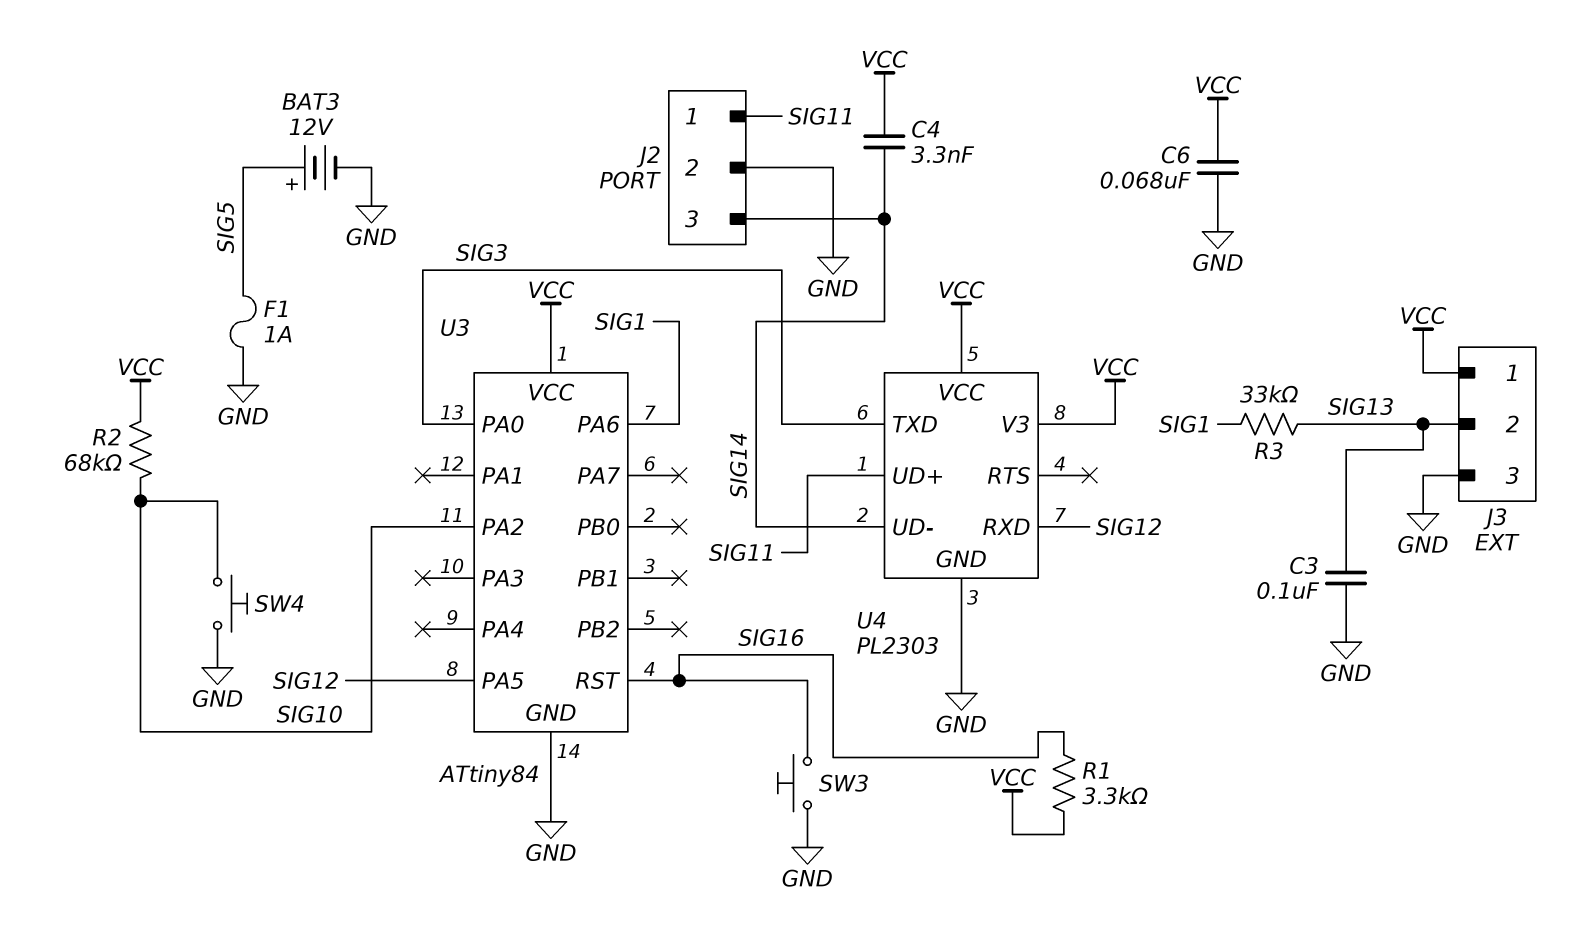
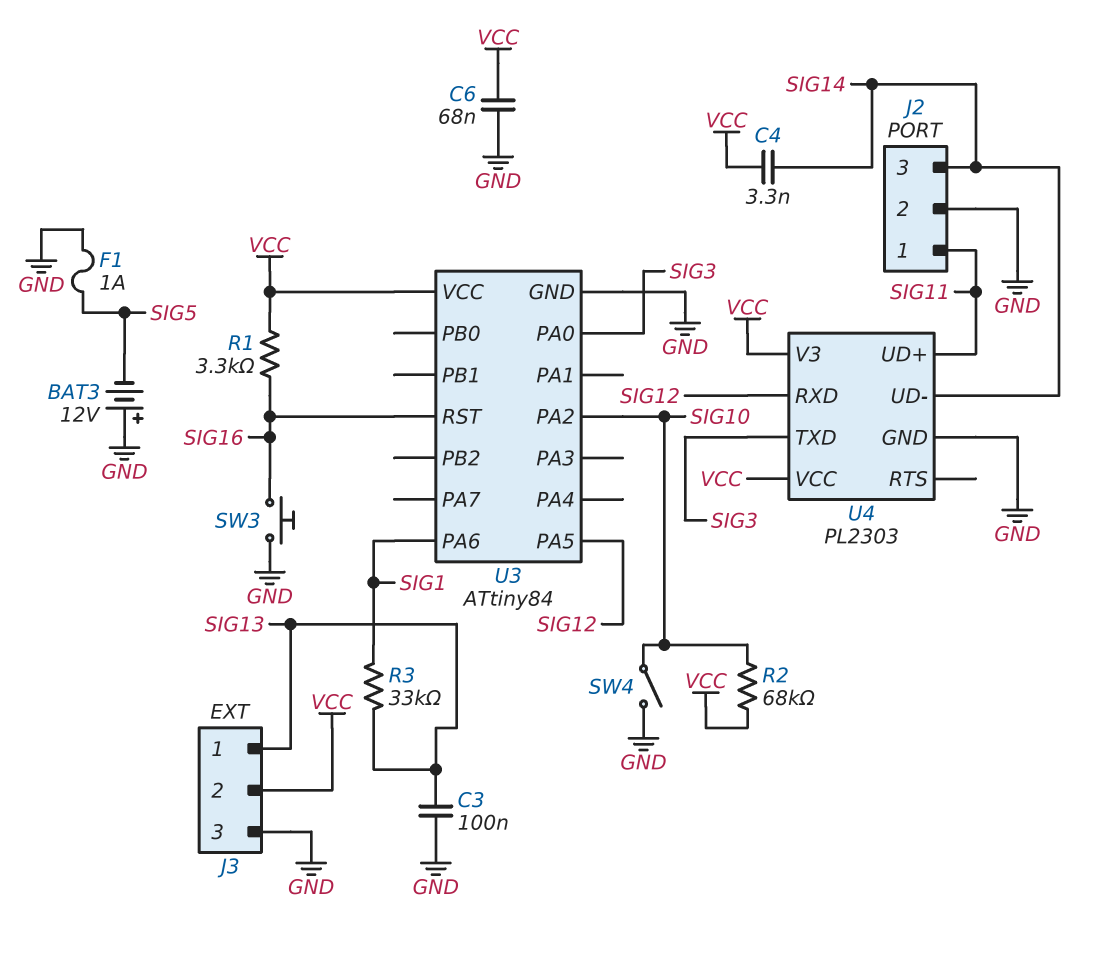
BAT3: 12V (plus SIG5, minus GND) -> 12V (plus GND, minus SIG5)
J3 pin 1: VCC -> SIG13
J3 pin 2: SIG13 -> VCC
SW4: button (GND, SIG10) -> switch (GND, SIG10)

